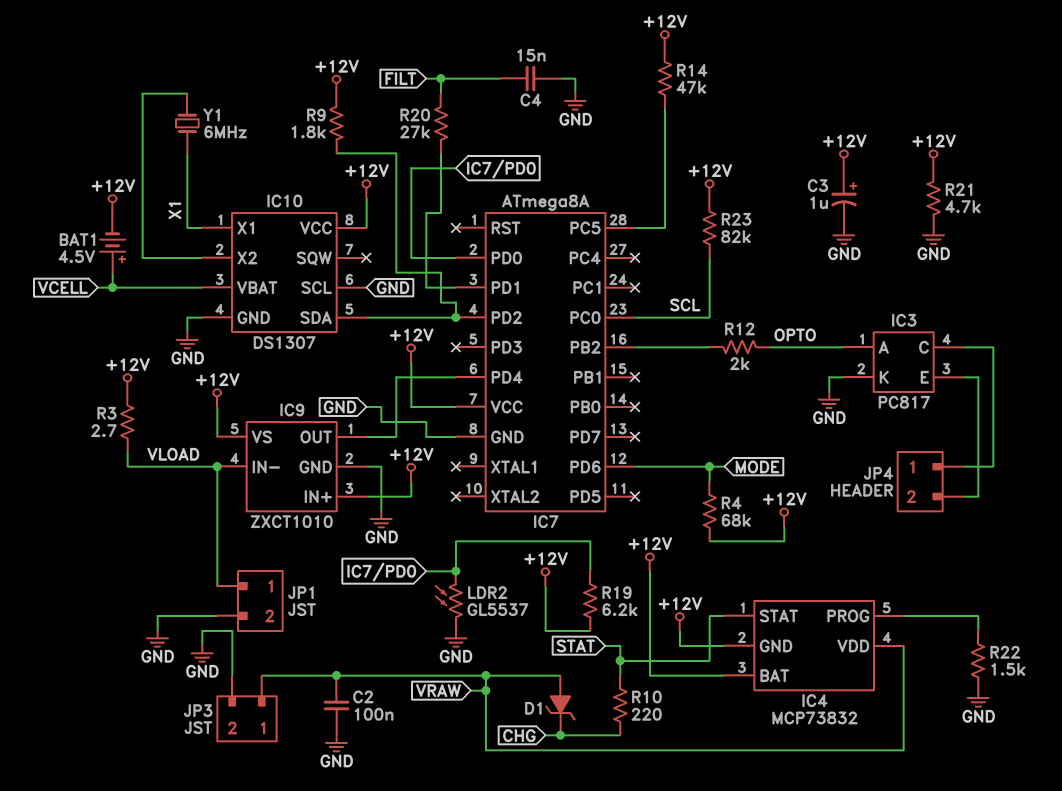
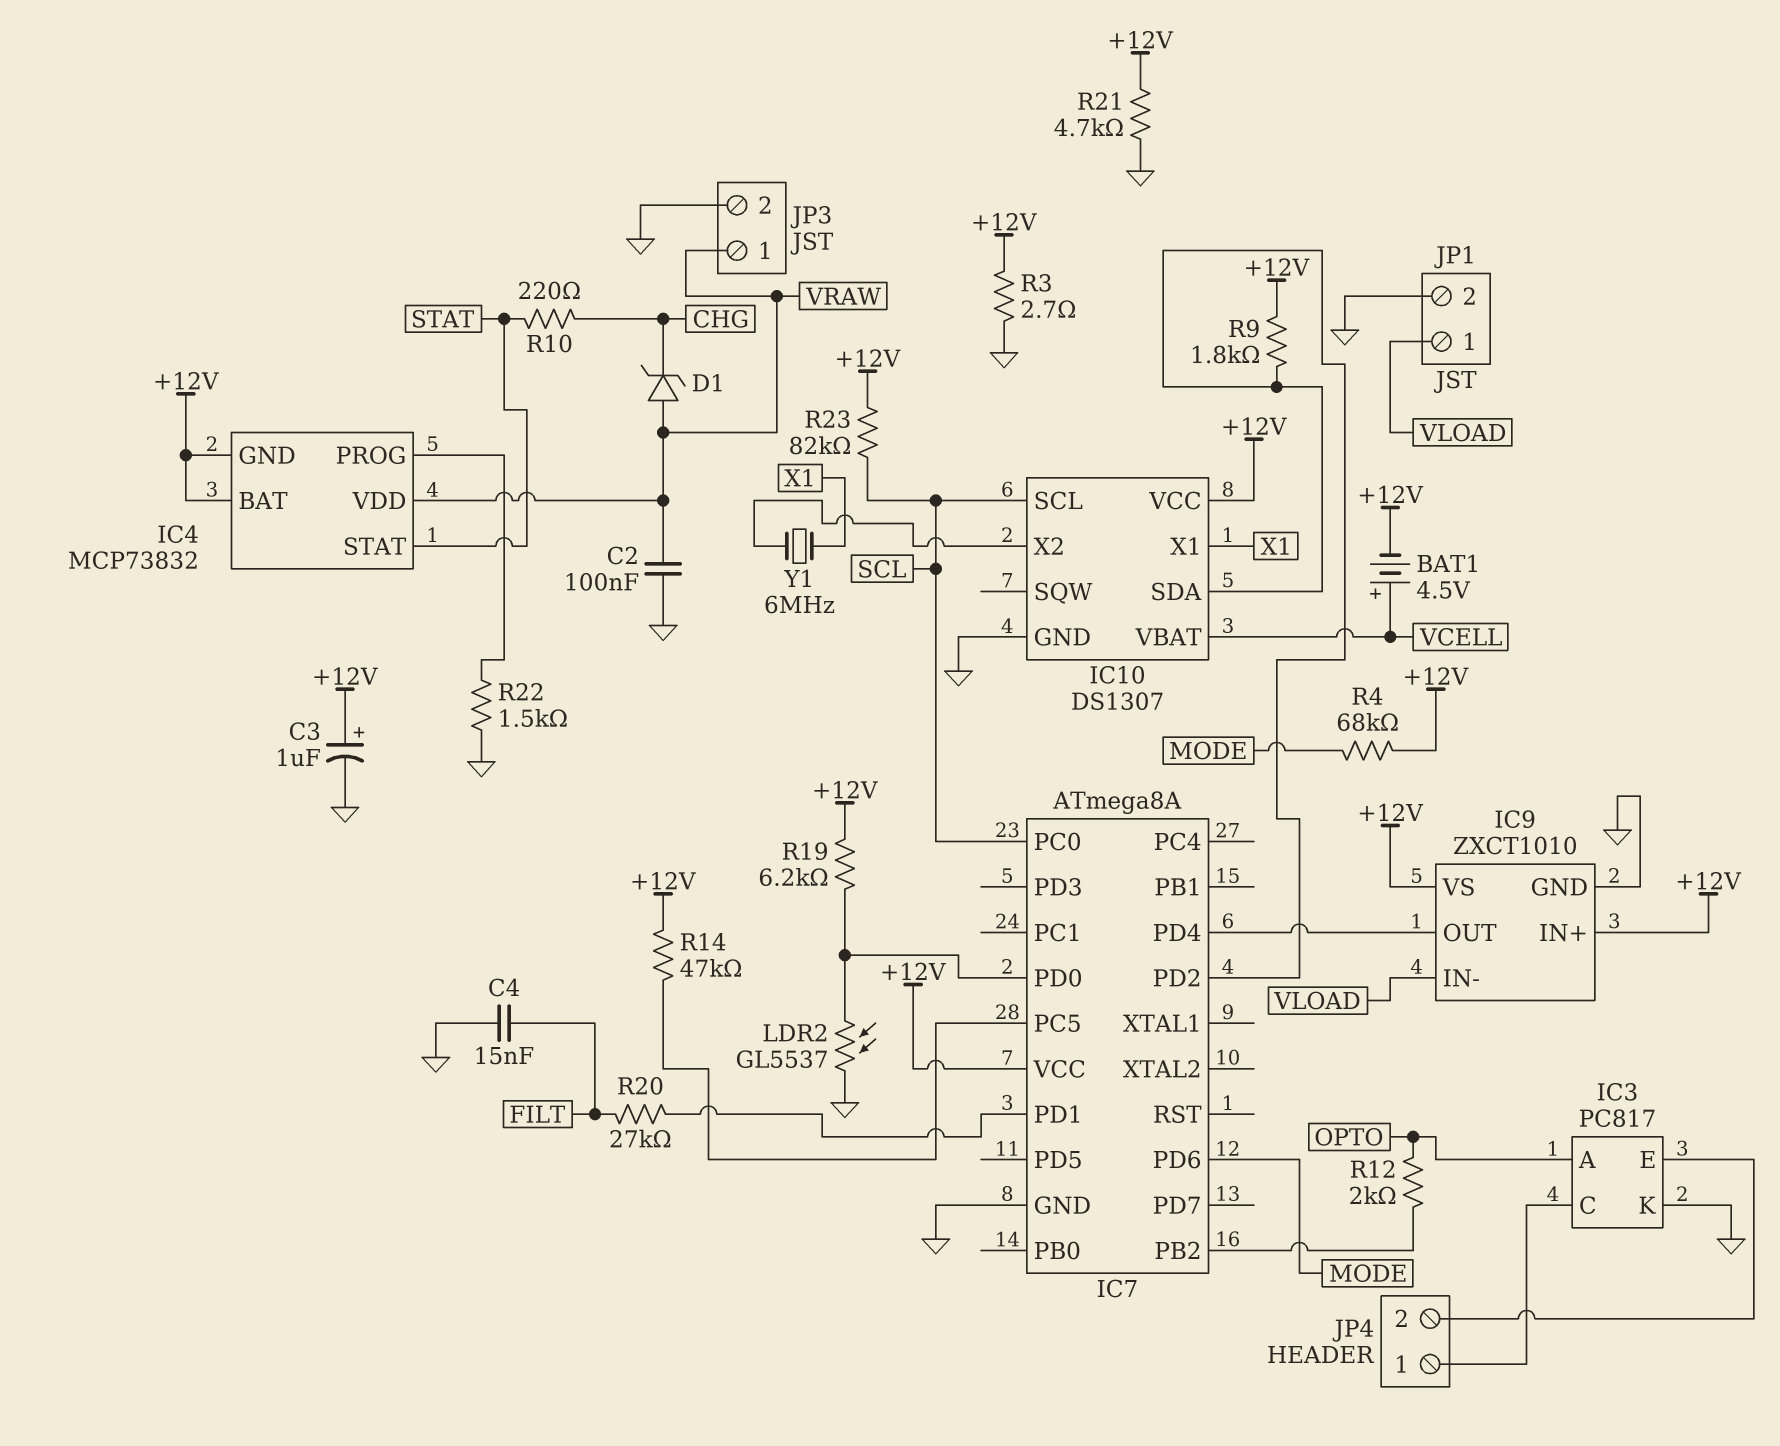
IC10 pin SCL: GND -> SCL
R3: 2.7 (+12V, VLOAD) -> 2.7 (+12V, GND)

